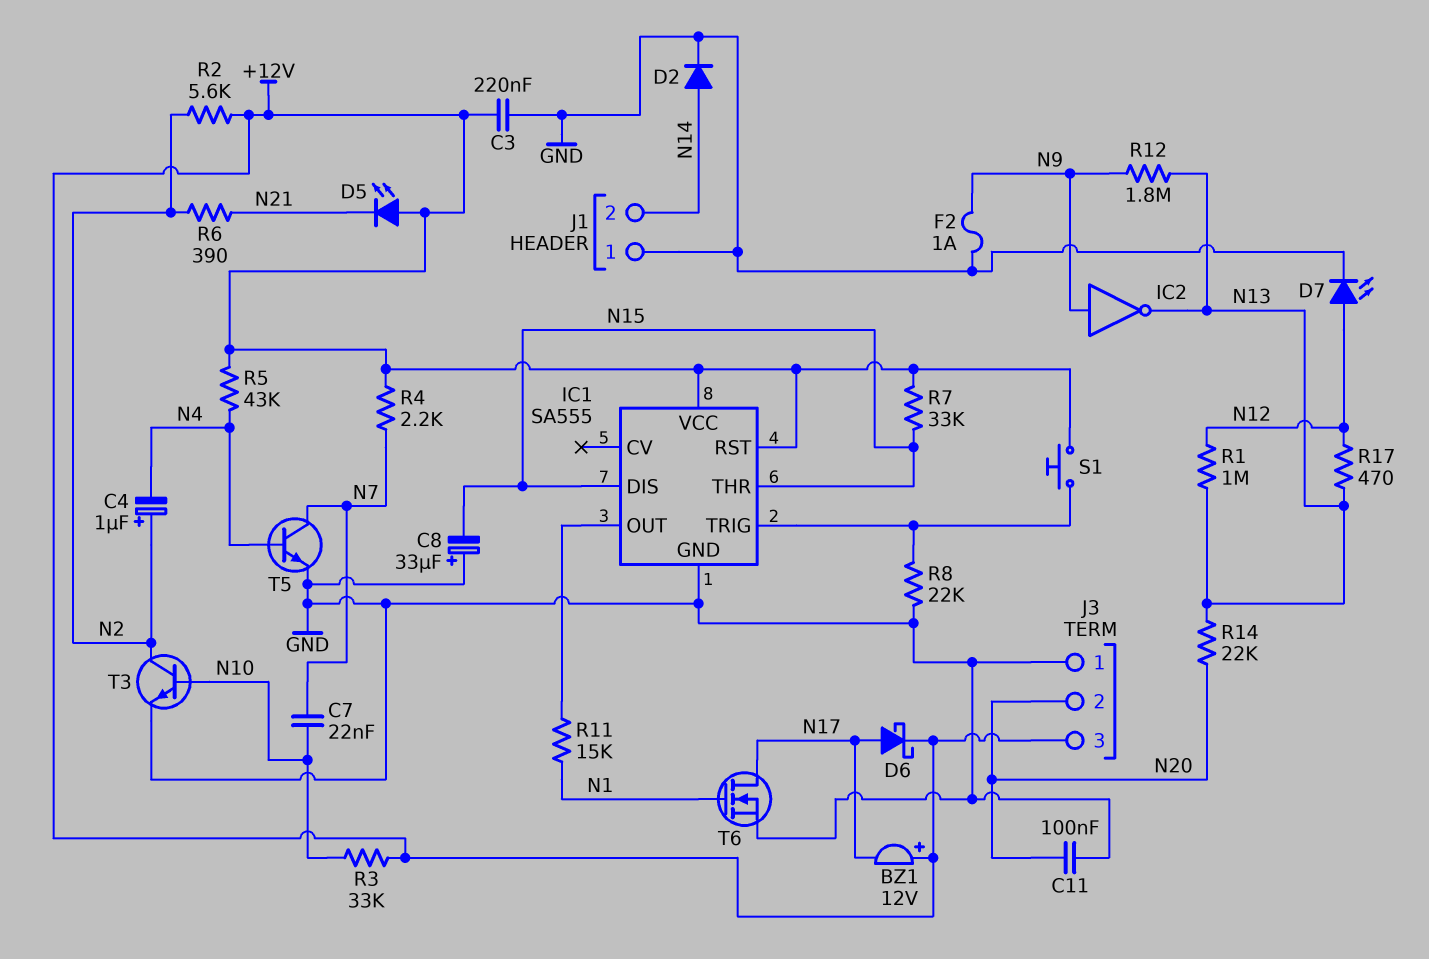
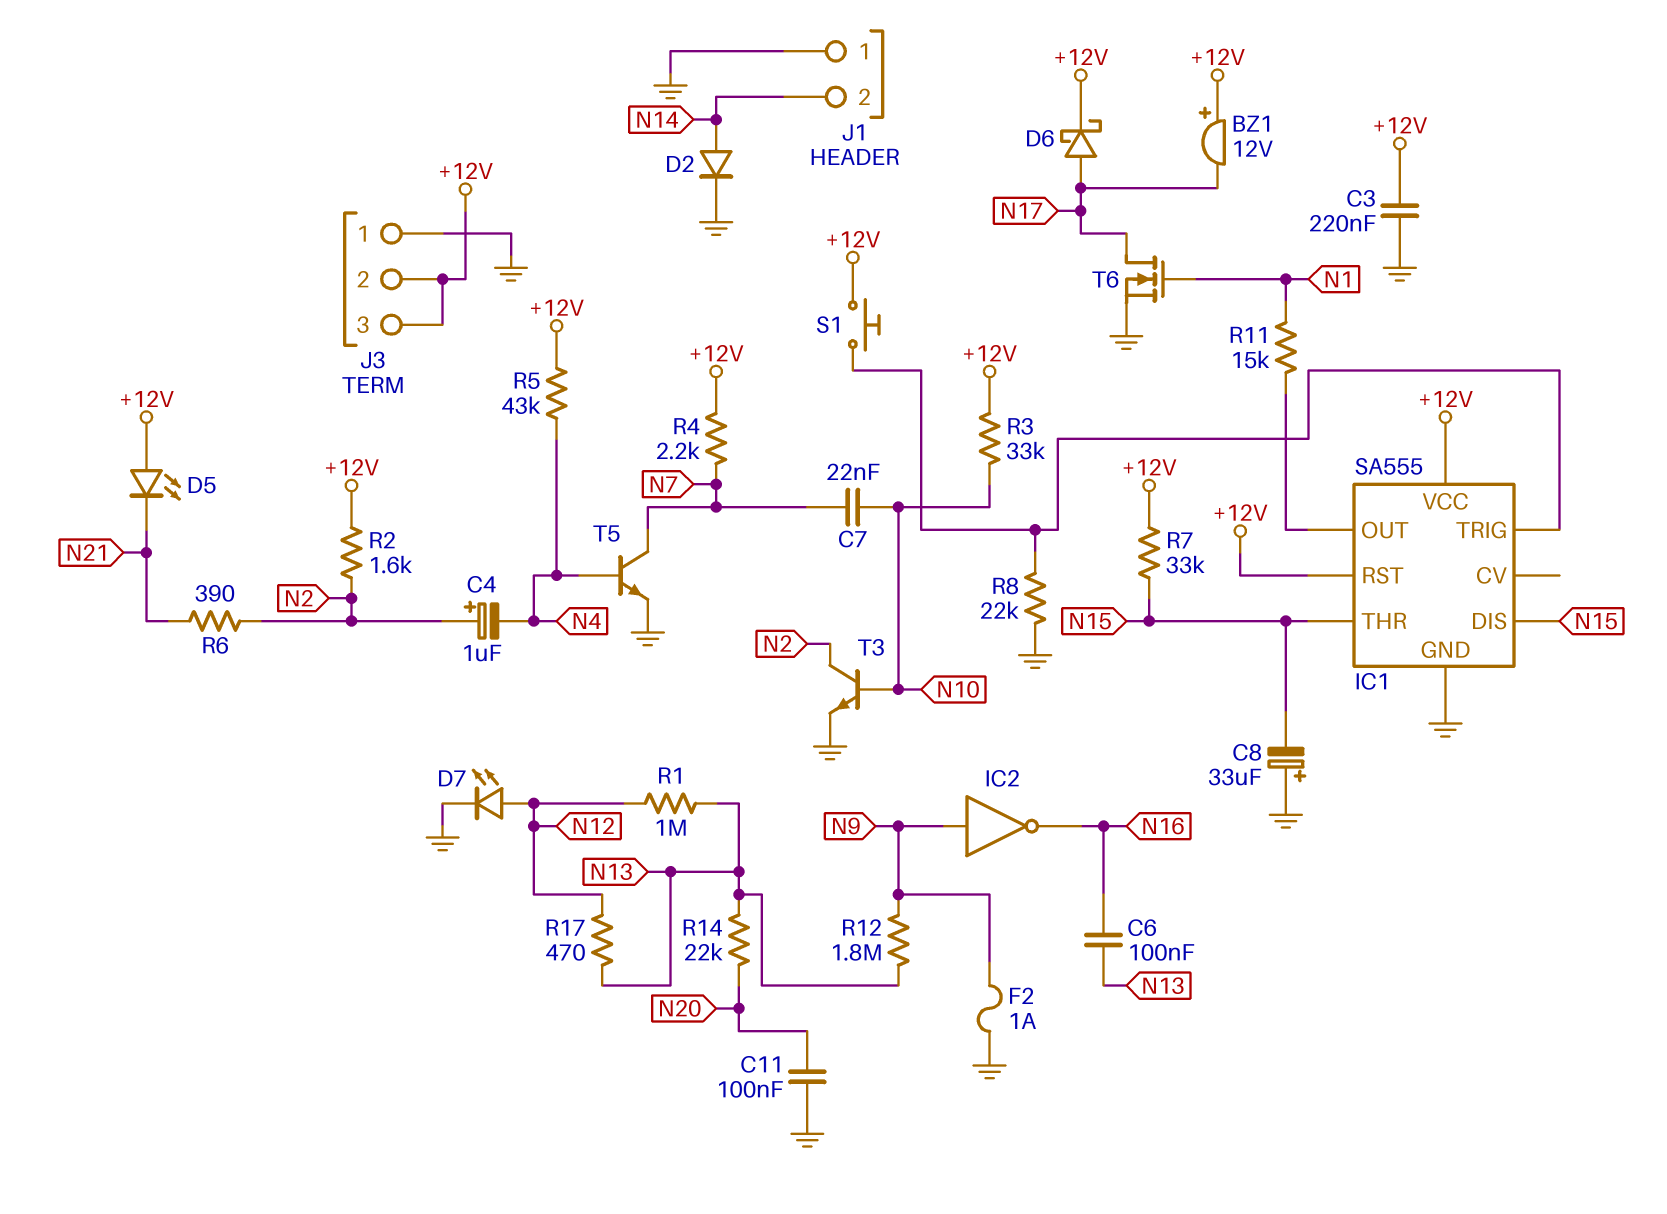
C6: none -> 100nF (N13, N16)
IC2: NOT (in N9, out N13) -> NOT (in N9, out N16)
J3 pin 2: N20 -> +12V
R2: 5.6k (+12V, N2) -> 1.6k (+12V, N2)

